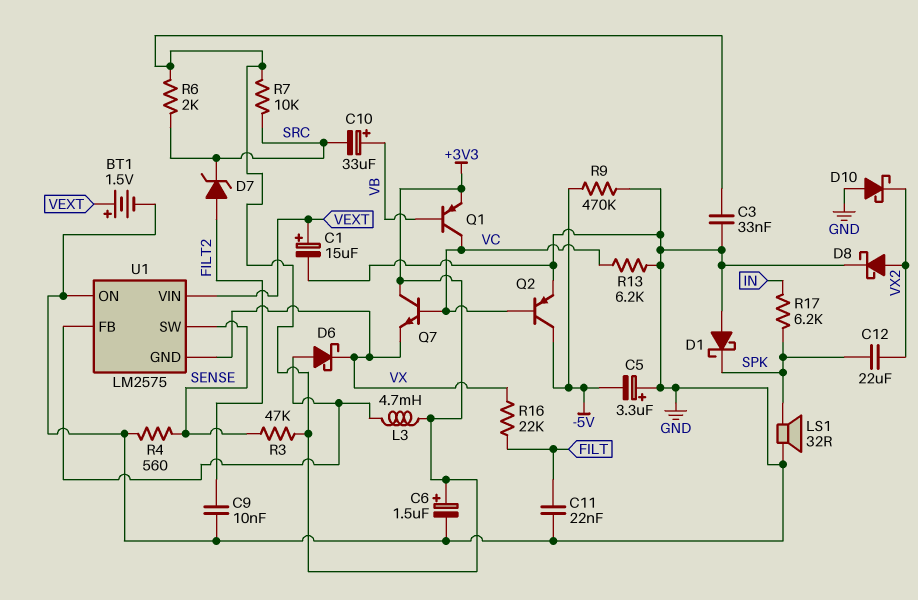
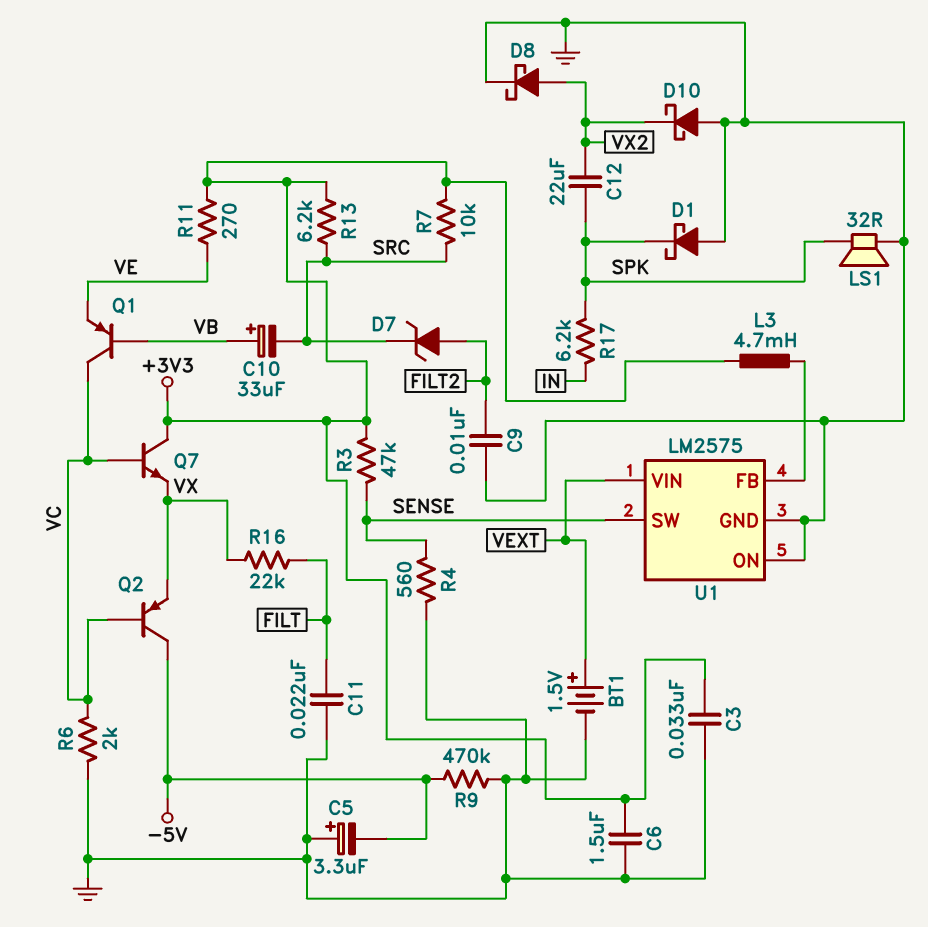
C1: 15uF (plus VEXT, minus GND) -> none
C6: 1.5uF (plus +3V3, minus GND) -> 1.5uF (+3V3, GND)
D6: schottky (A U1/FB, K VX) -> none
Q1: PNP (B VB, C VC, E +3V3) -> PNP (B VB, C VC, E VE)
Q2: PNP (B VC, C -5V, E GND) -> PNP (B VC, C -5V, E VX)
R6: 2k (+3V3, SRC) -> 2k (GND, VC)
R11: none -> 270 (+3V3, VE)
R13: 6.2k (GND, VC) -> 6.2k (+3V3, SRC)
U1 pin GND: VX -> GND

